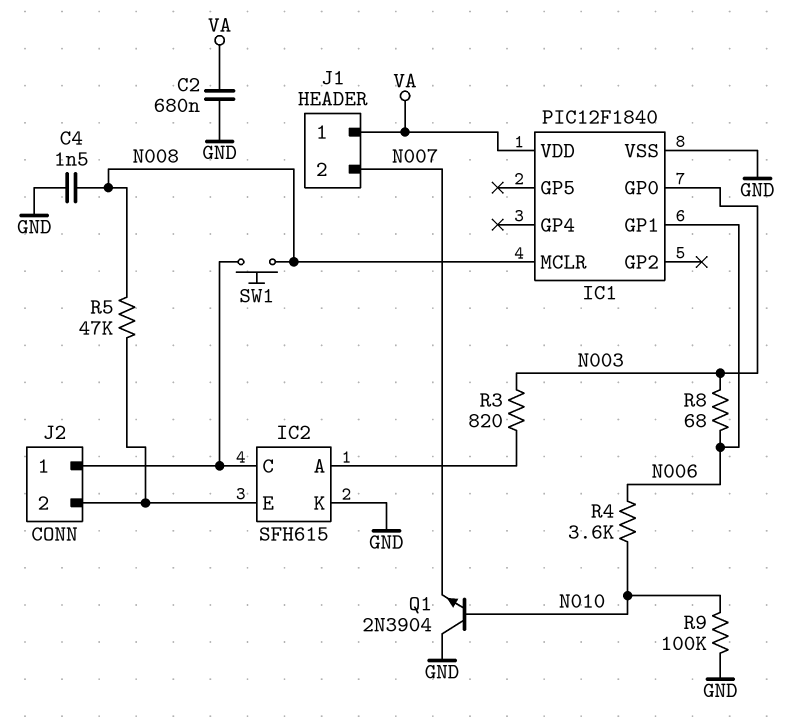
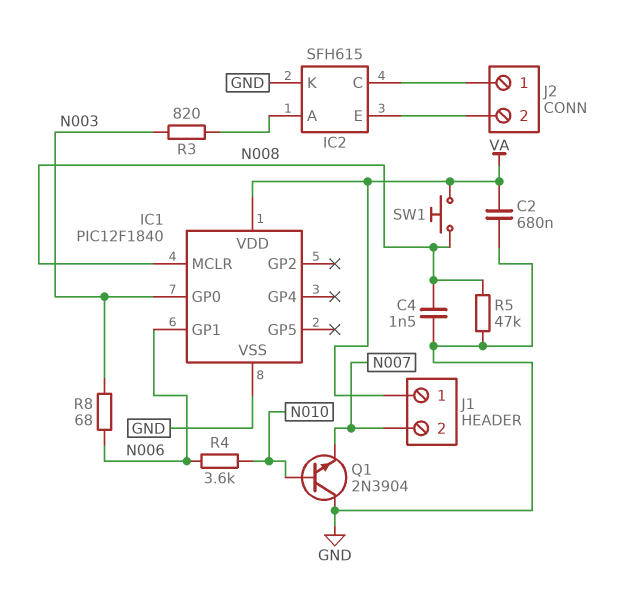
R5: 47k (IC2/E, N008) -> 47k (GND, N008)
R9: 100k (GND, N010) -> none
SW1: button (IC2/C, N008) -> button (N008, VA)

